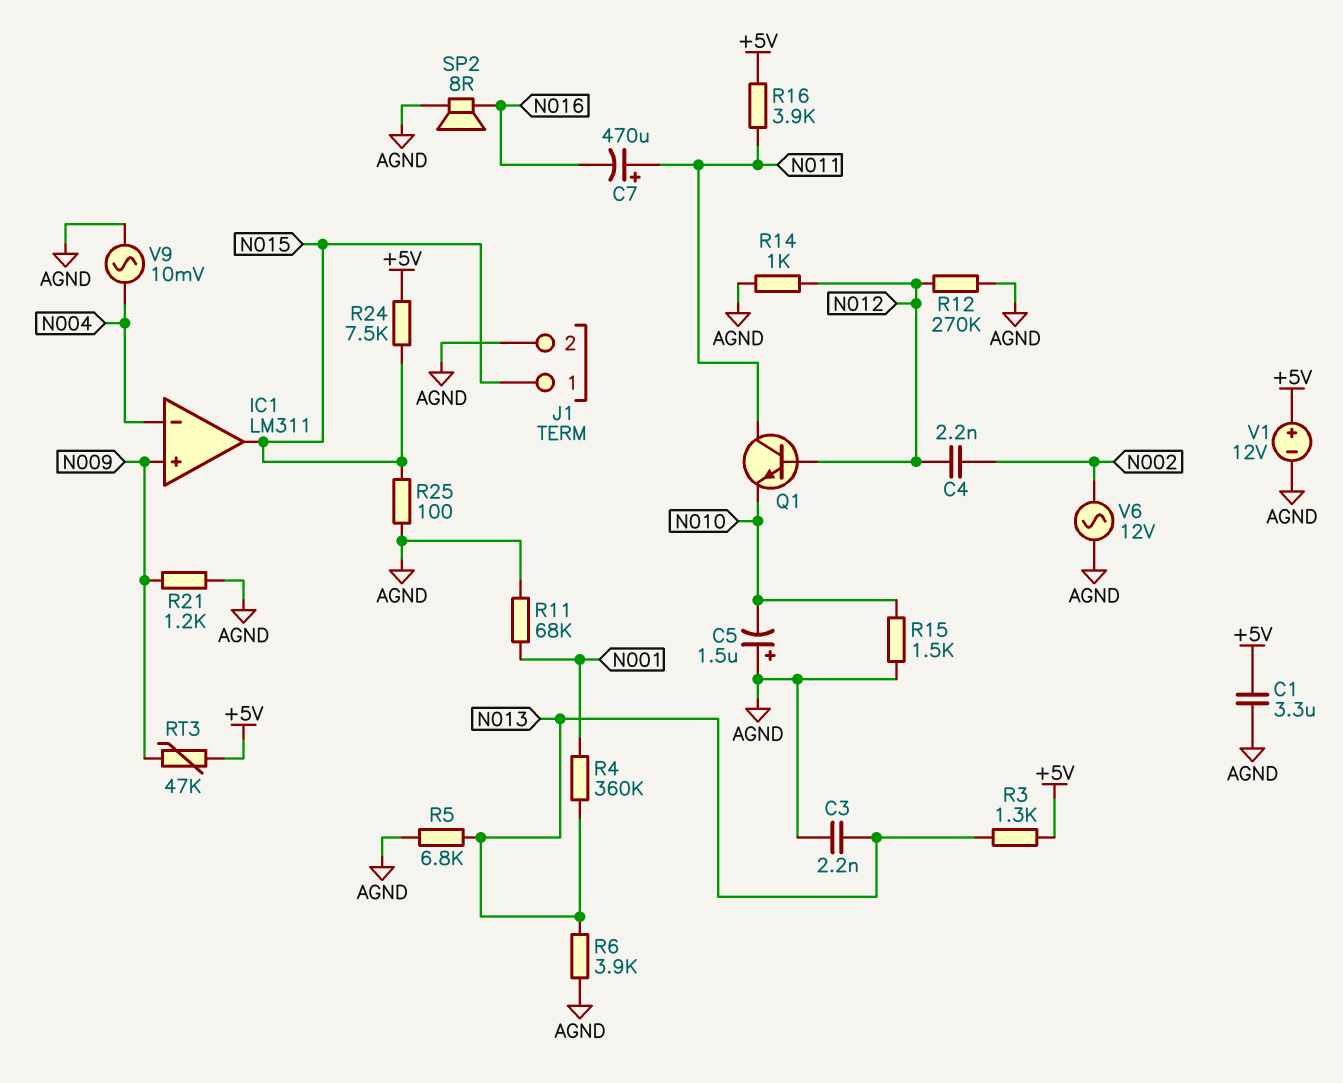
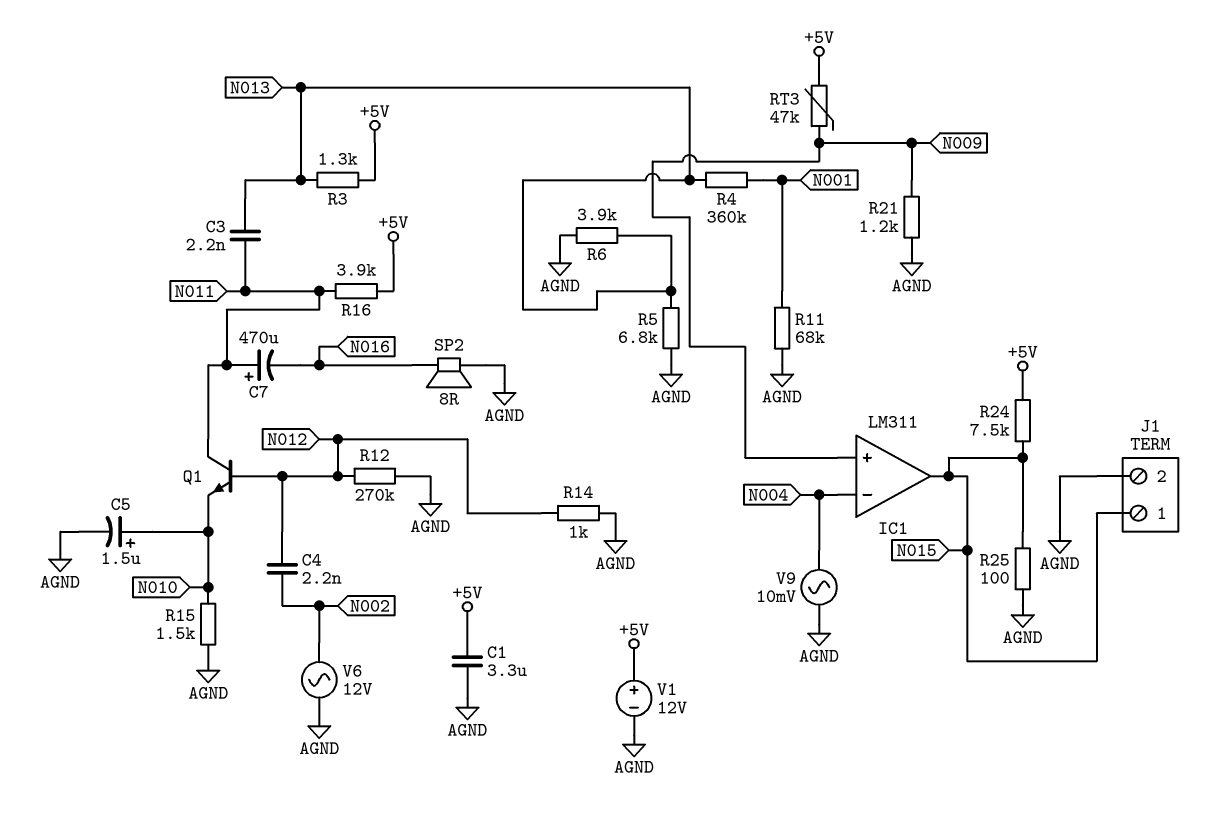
C3: 2.2nF (AGND, N013) -> 2.2nF (N011, N013)
C5: 1.5uF (plus AGND, minus N010) -> 1.5uF (plus N010, minus AGND)

